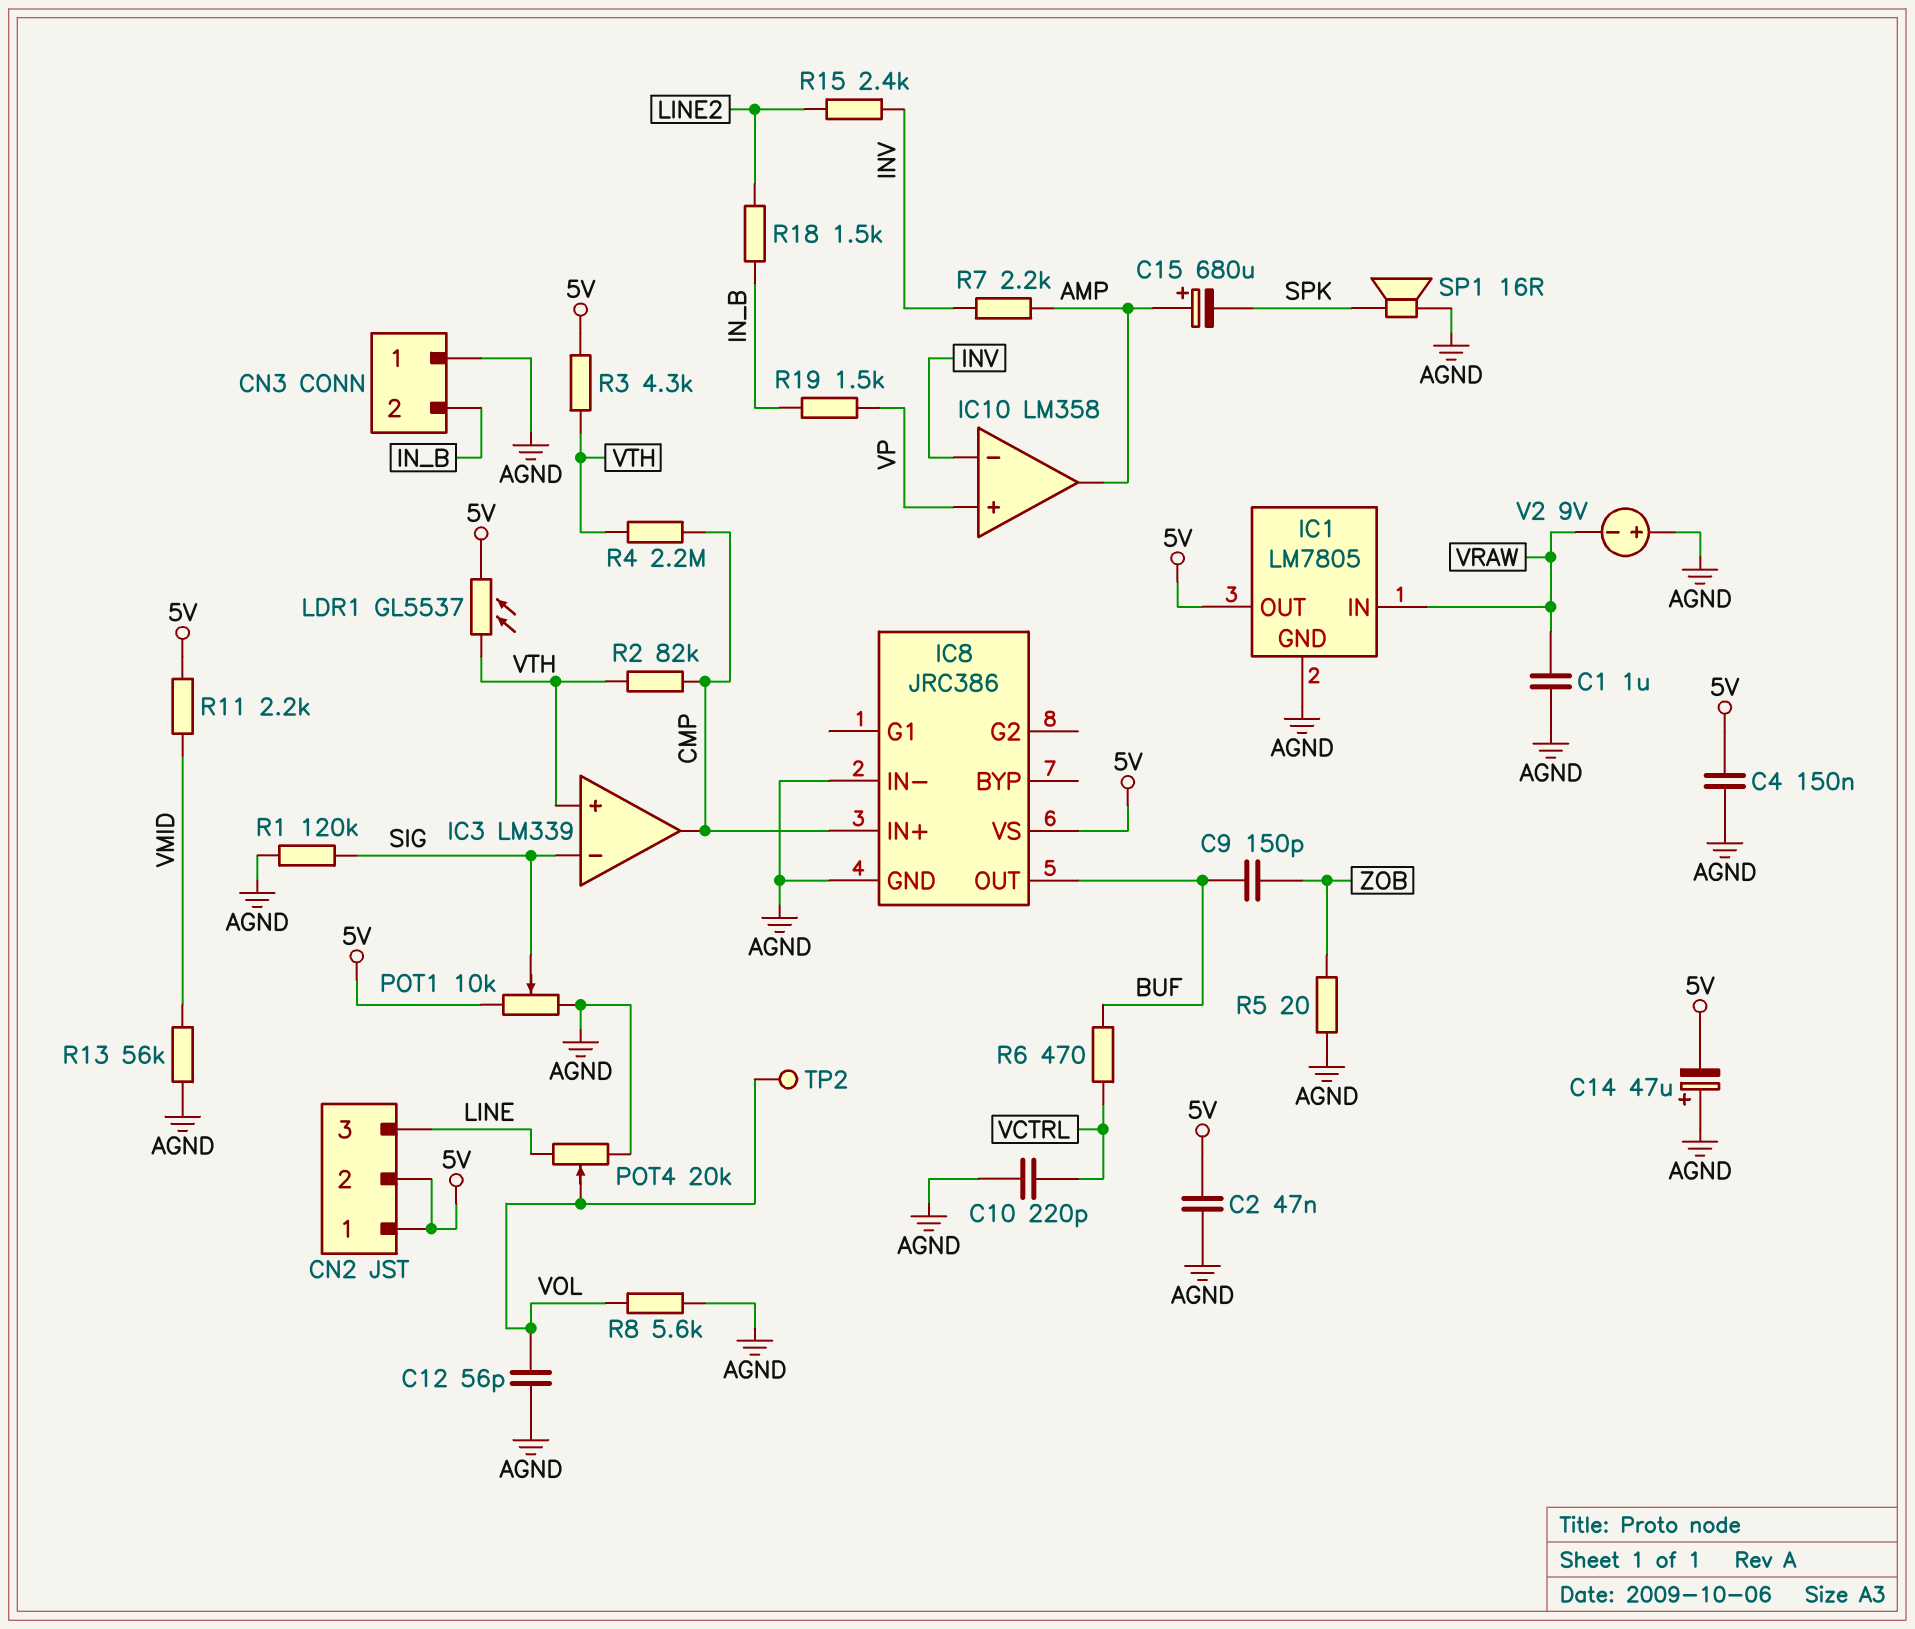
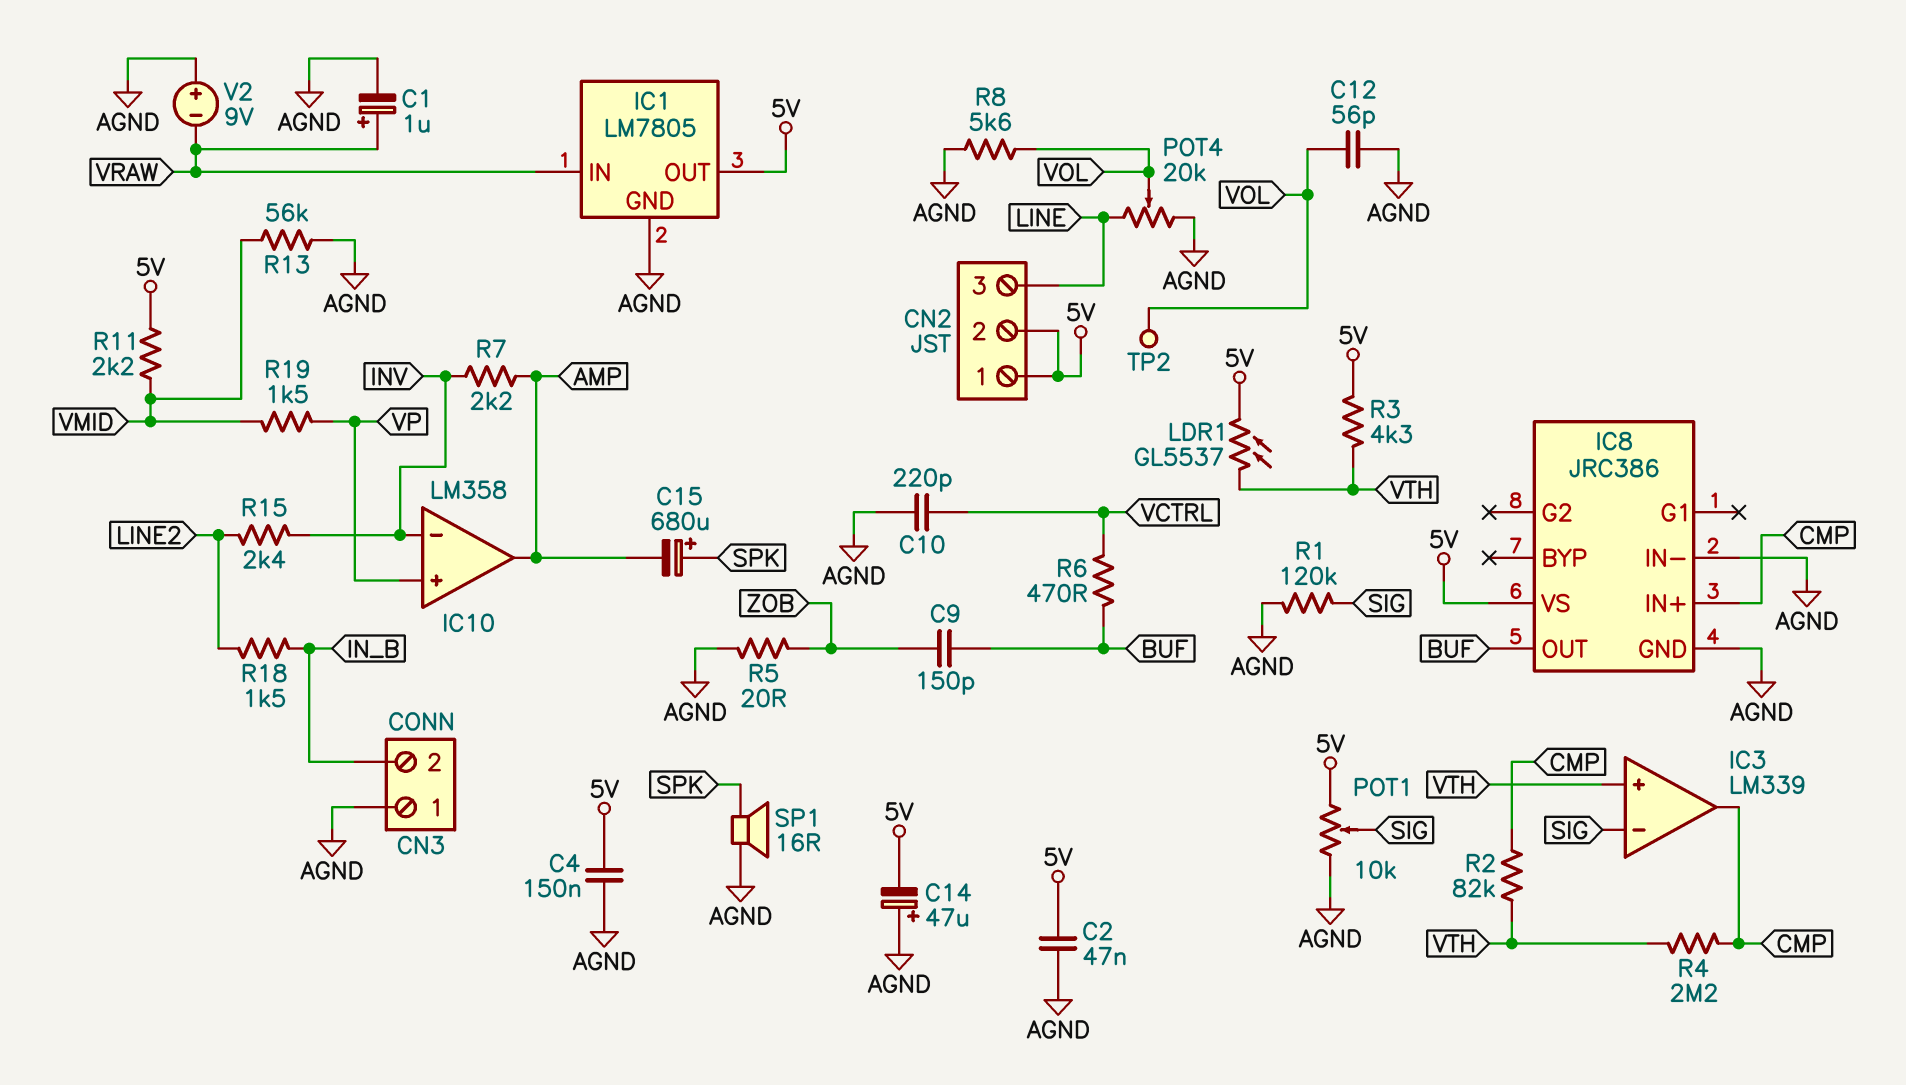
C1: 1uF (AGND, VRAW) -> 1uF (plus VRAW, minus AGND)
C15: 680uF (plus AMP, minus SPK) -> 680uF (plus SPK, minus AMP)
R19: 1.5k (IN_B, VP) -> 1.5k (VMID, VP)

